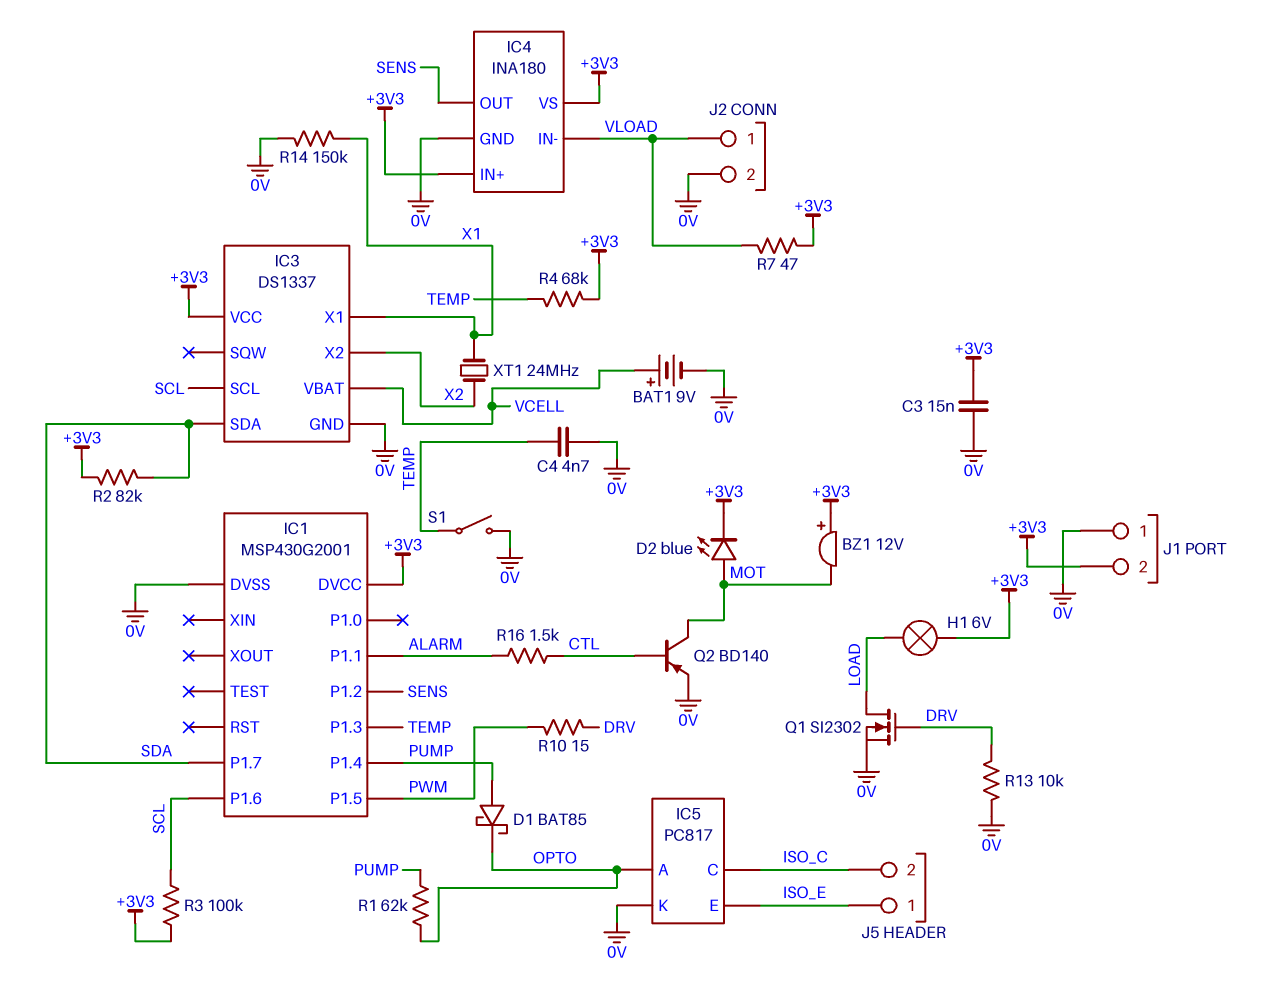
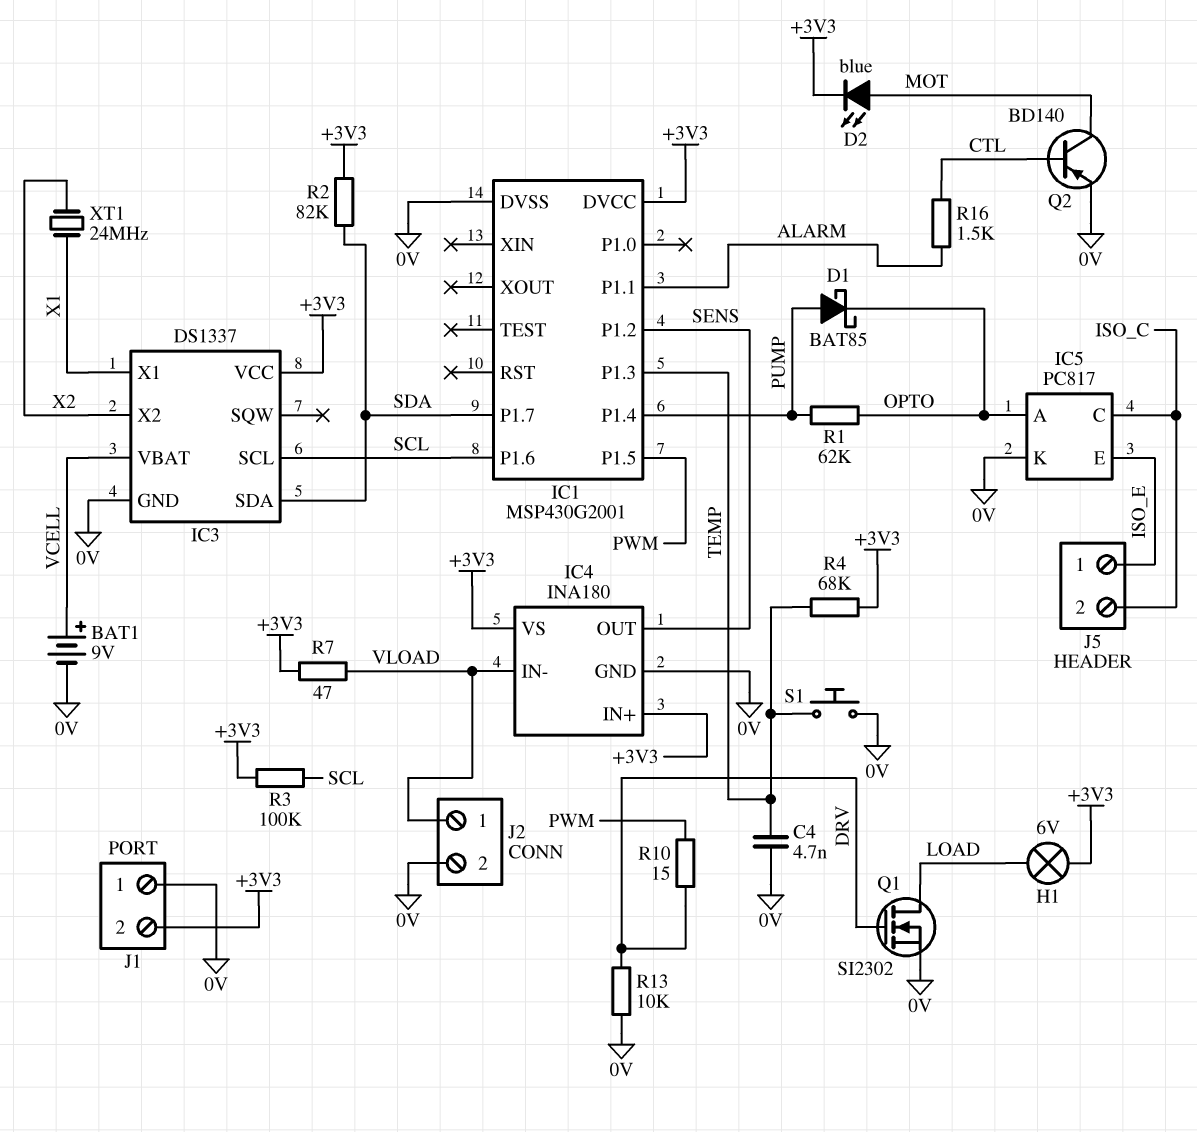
BZ1: buzzer 12V (plus +3V3, minus MOT) -> none
C3: 15nF (+3V3, 0V) -> none
R14: 150k (0V, X1) -> none
S1: switch (0V, TEMP) -> button (0V, TEMP)

